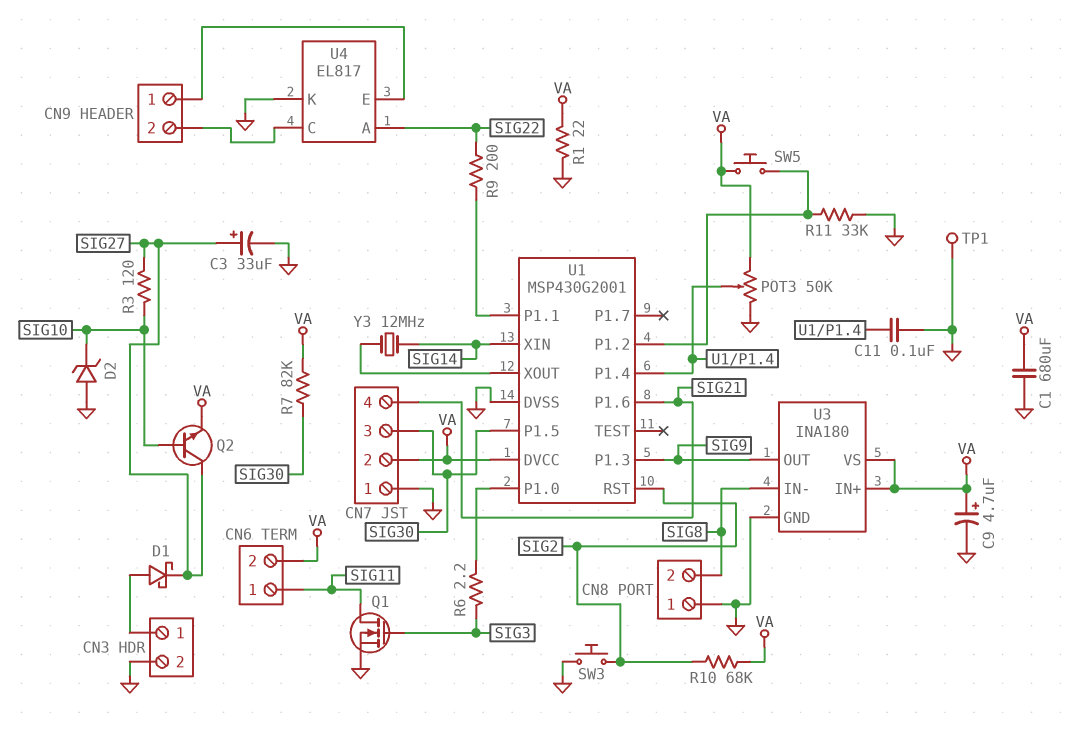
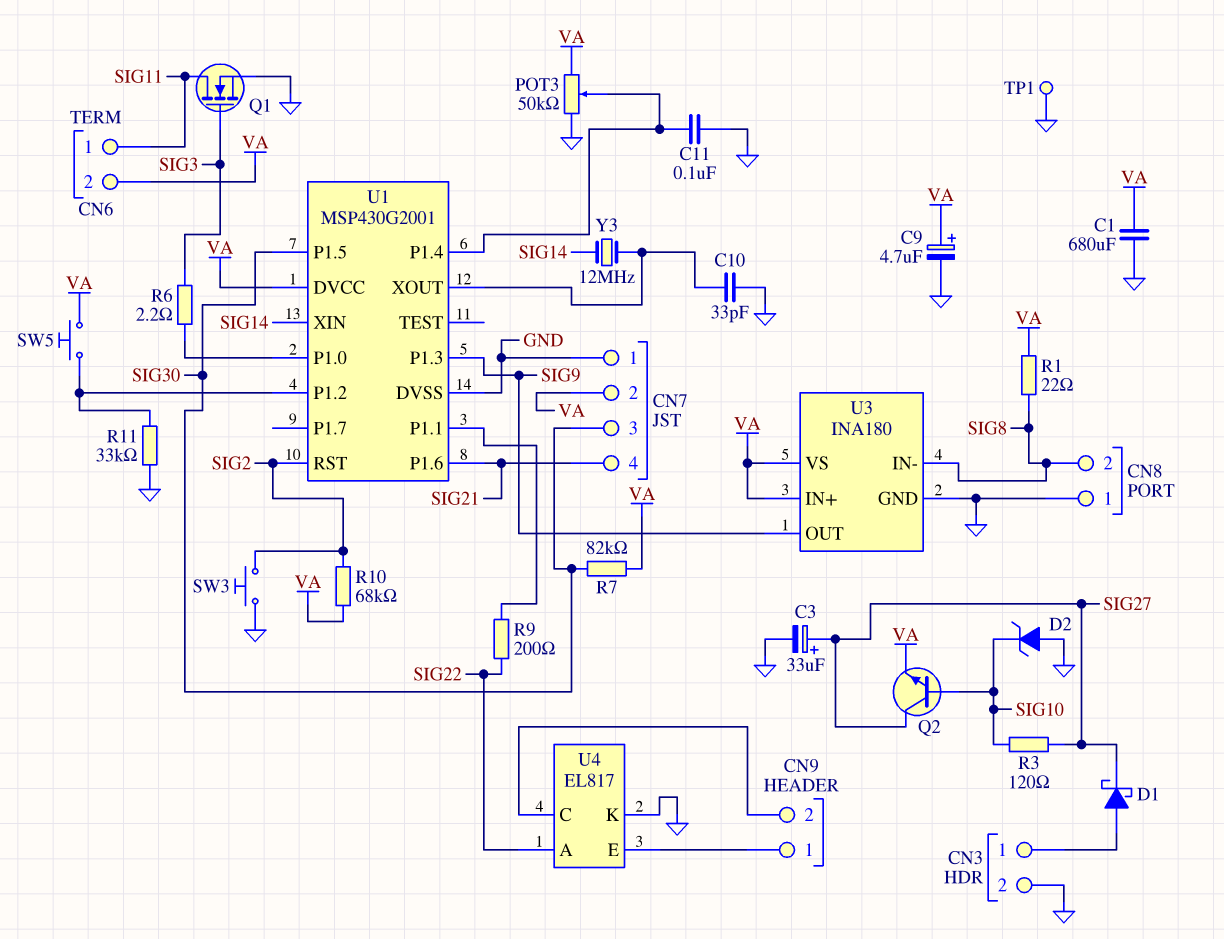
C10: none -> 33pF (GND, U1/XOUT)
R1: 22 (GND, VA) -> 22 (SIG8, VA)

